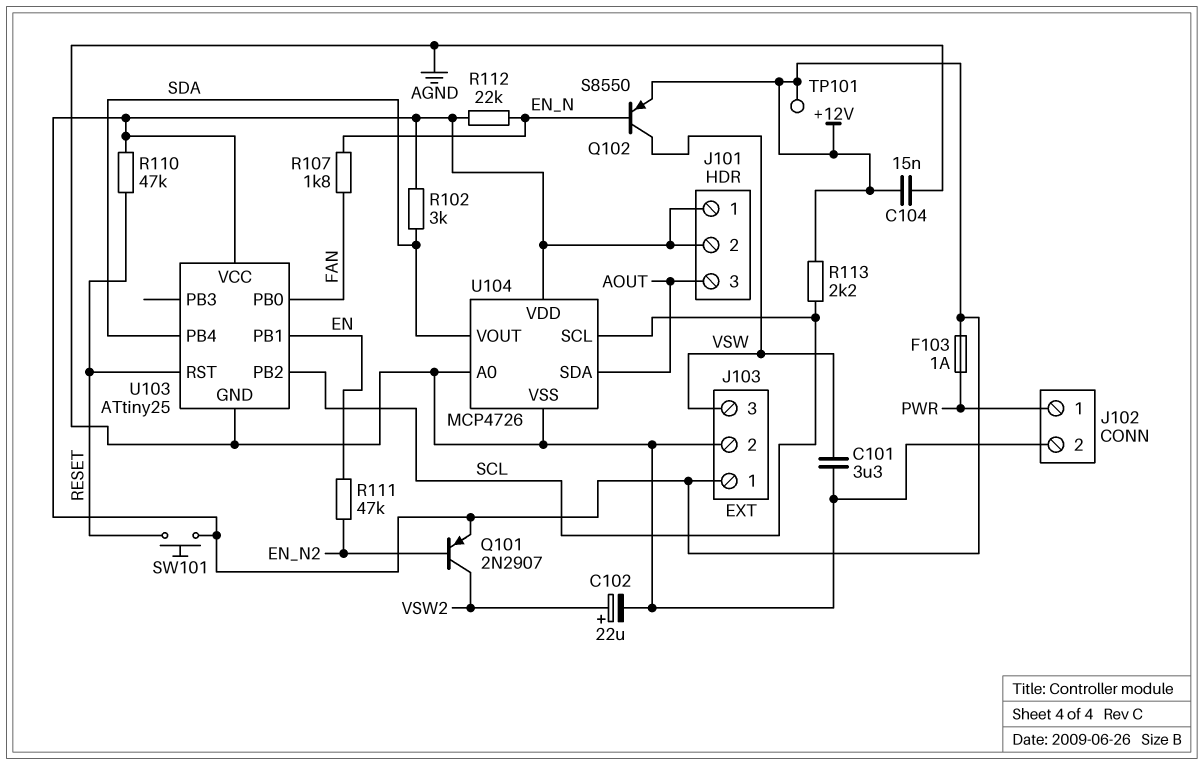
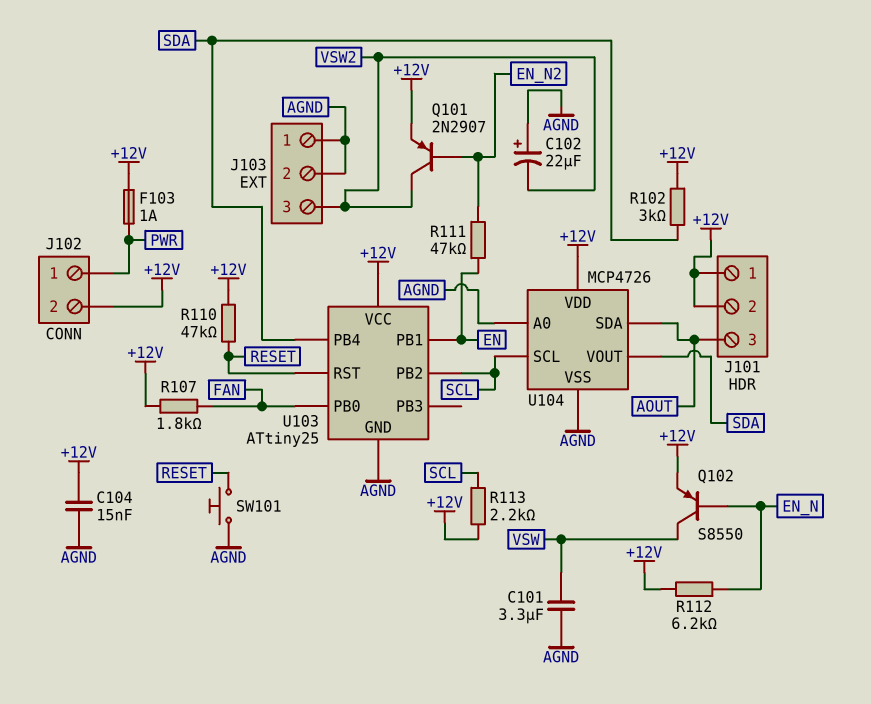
C102: 22uF (plus VSW2, minus AGND) -> 22uF (plus AGND, minus VSW2)
J102 pin 2: AGND -> +12V
J103 pin 1: +12V -> AGND
J103 pin 3: VSW -> VSW2
R107: 1.8k (EN_N, FAN) -> 1.8k (+12V, FAN)
R112: 22k (+12V, EN_N) -> 6.2k (+12V, EN_N)
SW101: button (+12V, RESET) -> button (AGND, RESET)
TP101: test point (+12V) -> none

